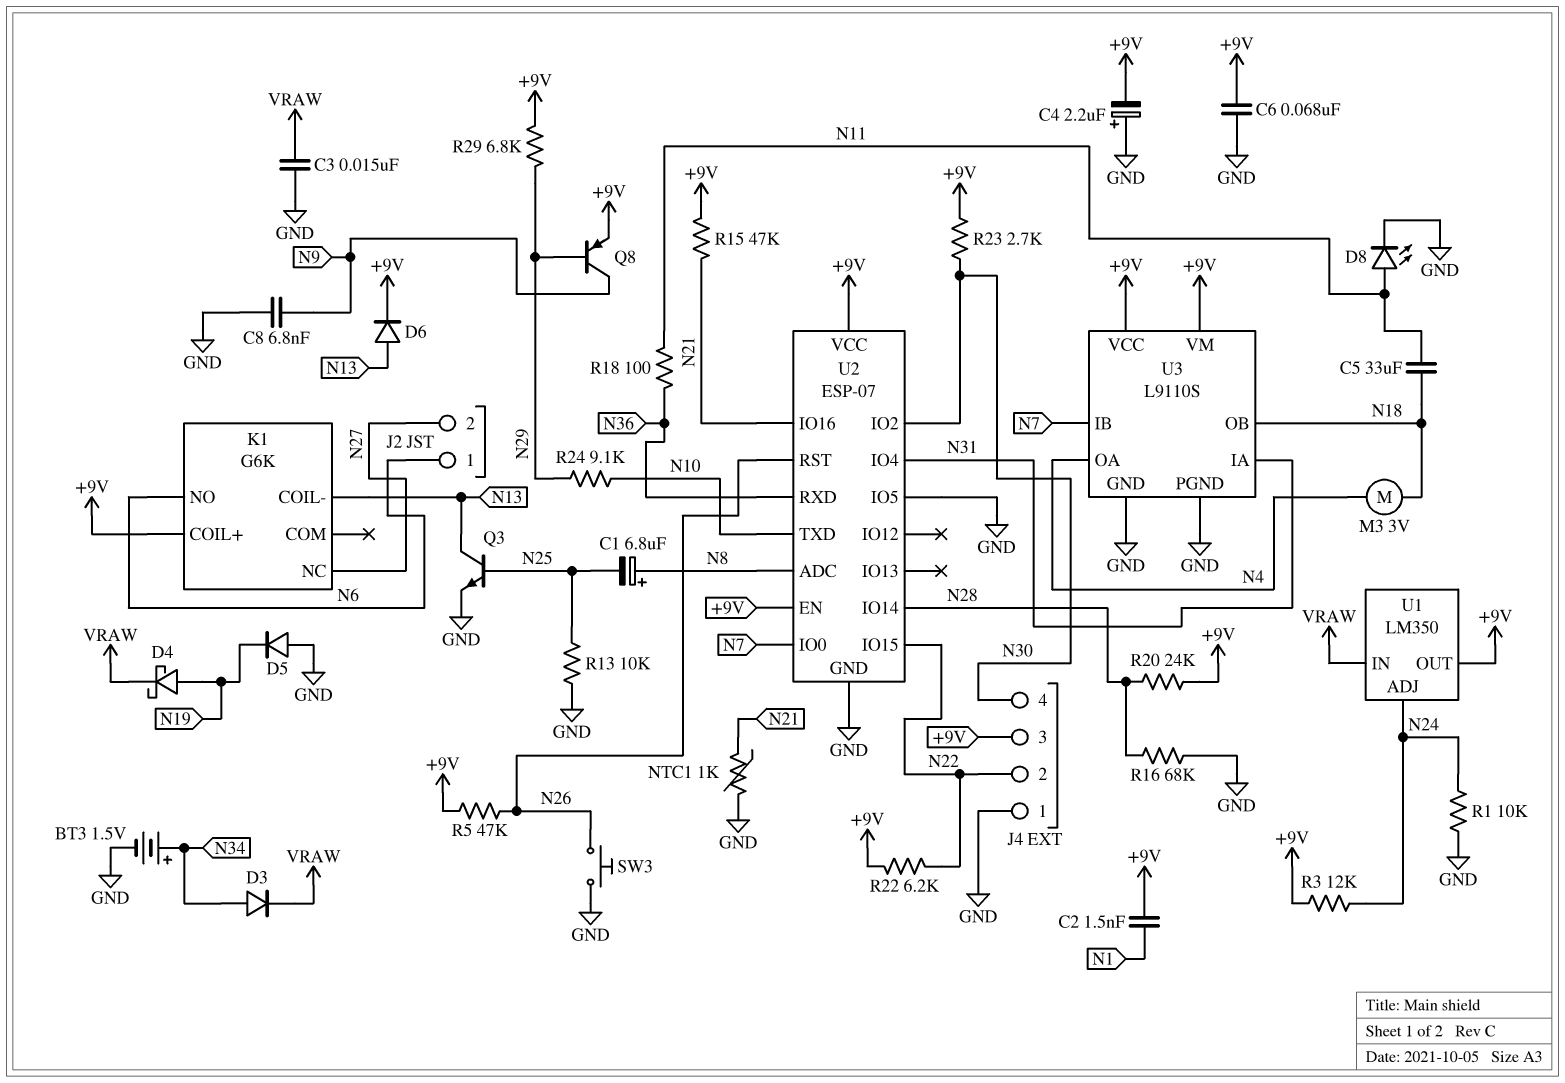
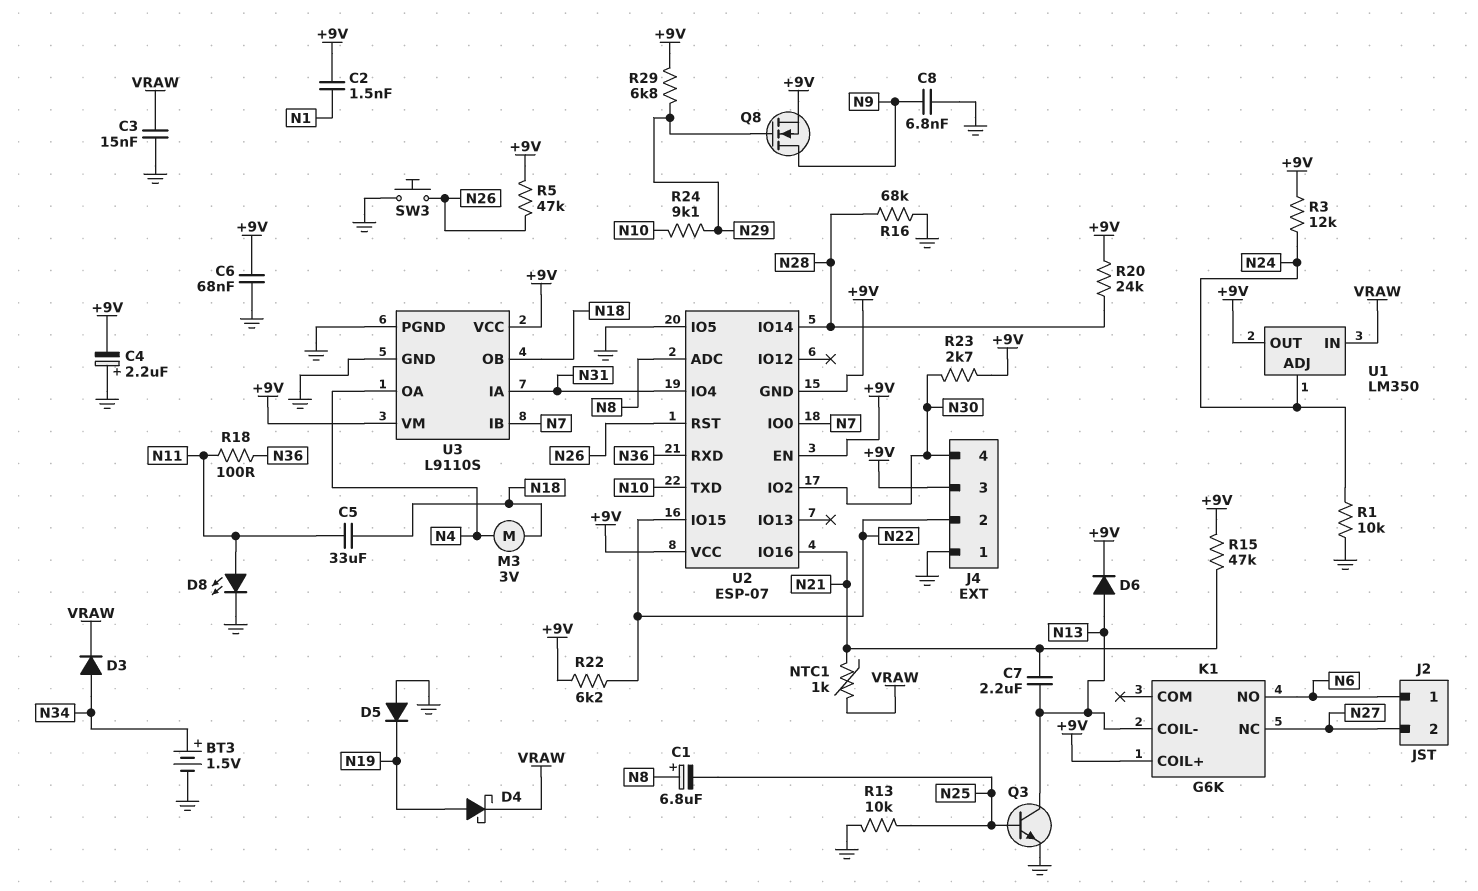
C7: none -> 2.2uF (N13, N21)
NTC1: 1k (GND, N21) -> 1k (N21, VRAW)
Q8: PNP (B N29, C N9, E +9V) -> NMOS (G N29, D N9, S +9V)
U2 pin GND: GND -> +9V

